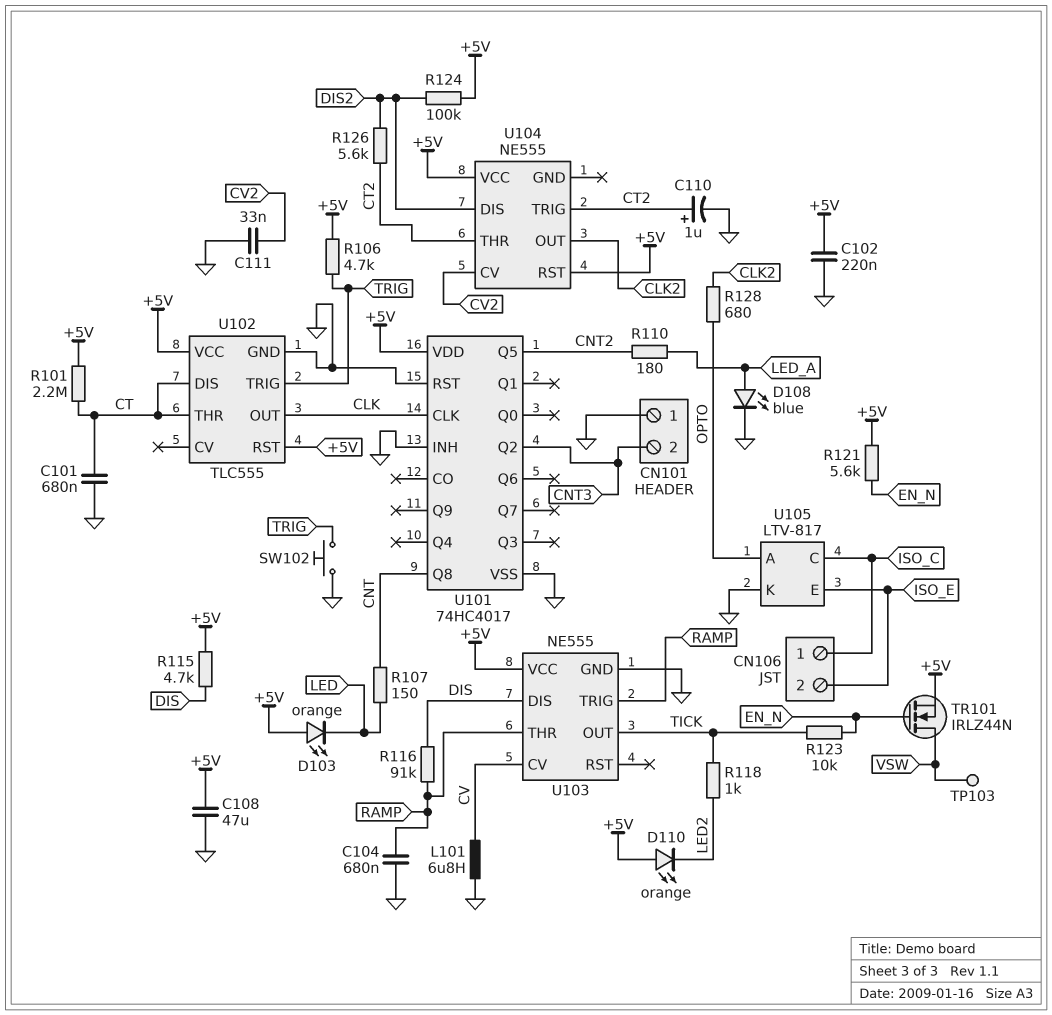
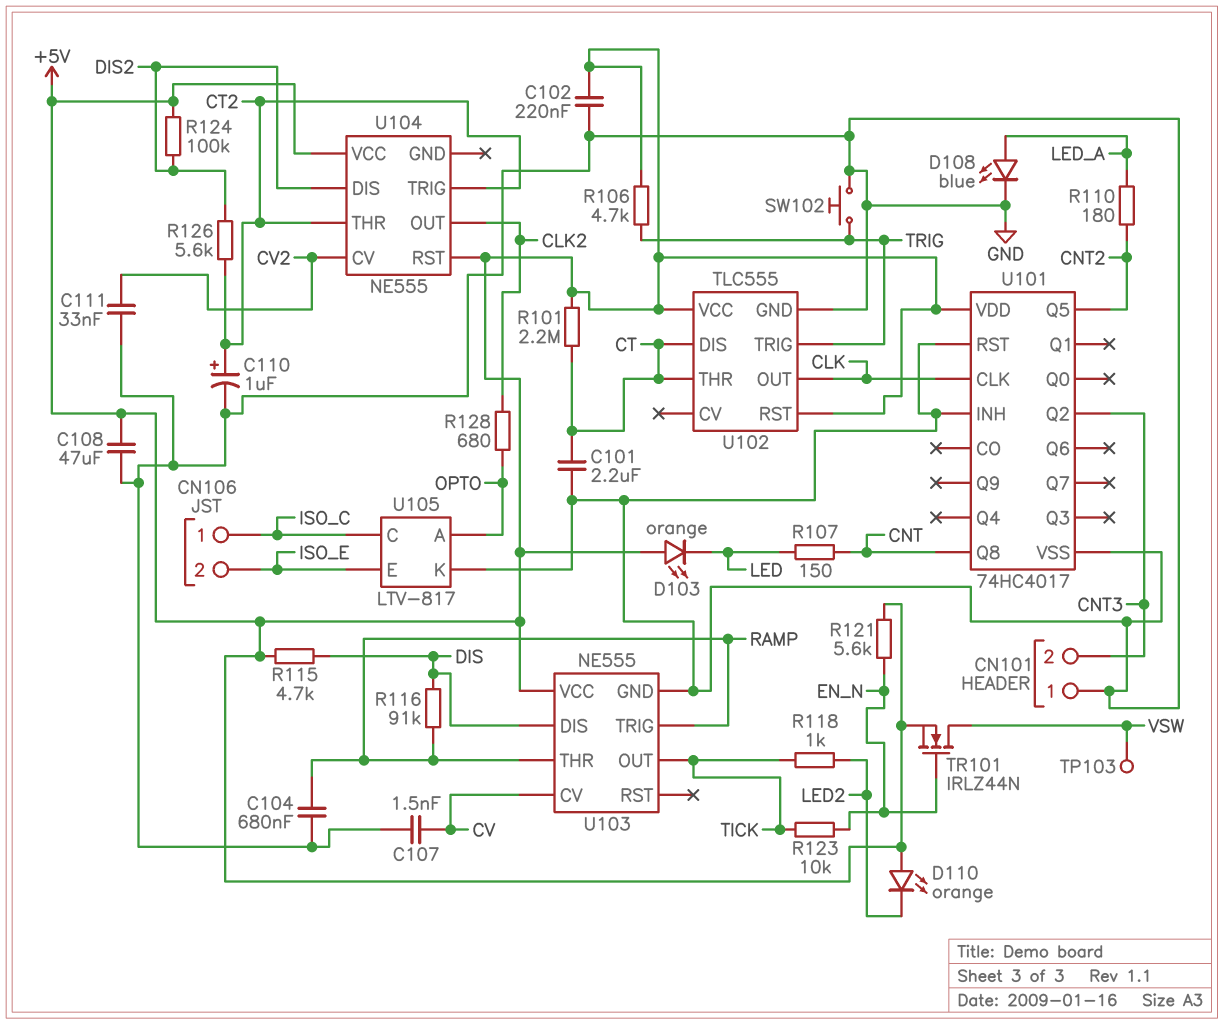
C101: 680nF (CT, GND) -> 2.2uF (CT, GND)
C107: none -> 1.5nF (CV, GND)
L101: 6.8uH (CV, GND) -> none

